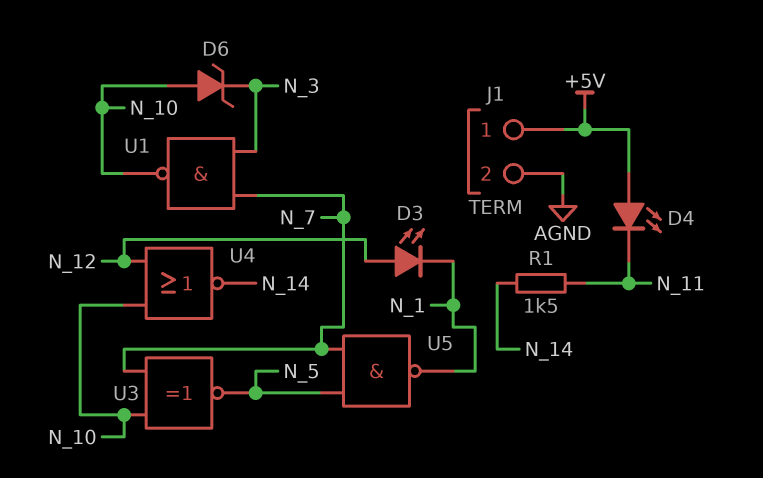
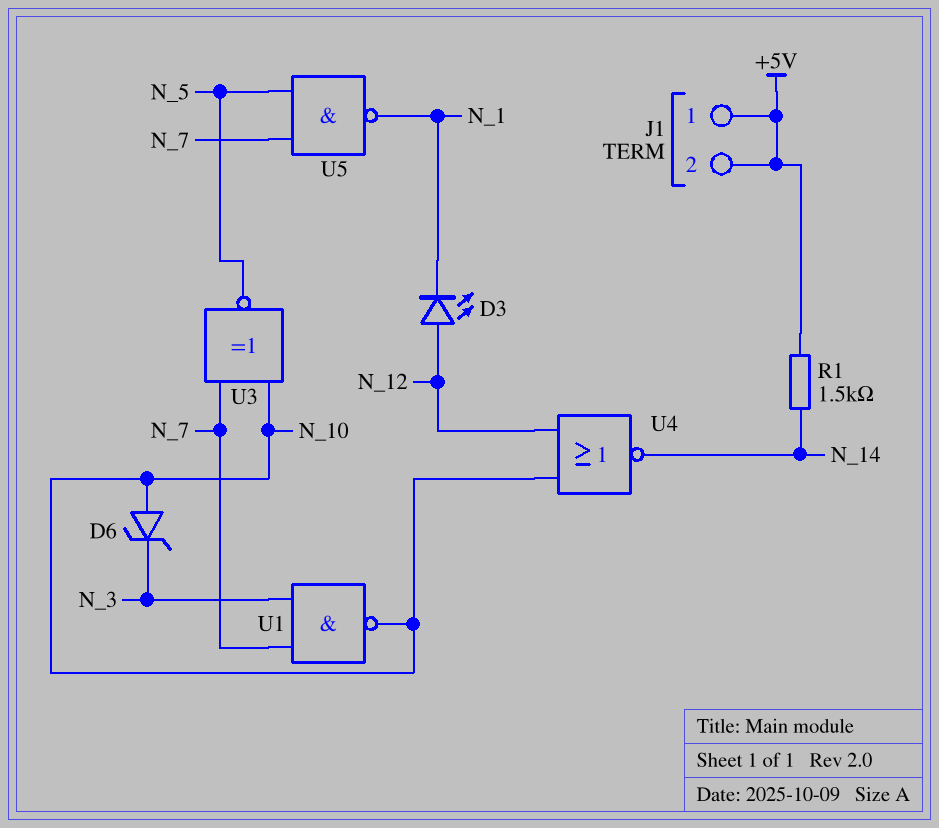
D4: LED (A +5V, K N_11) -> none
J1 pin 2: AGND -> +5V
R1: 1.5k (N_11, N_14) -> 1.5k (+5V, N_14)

